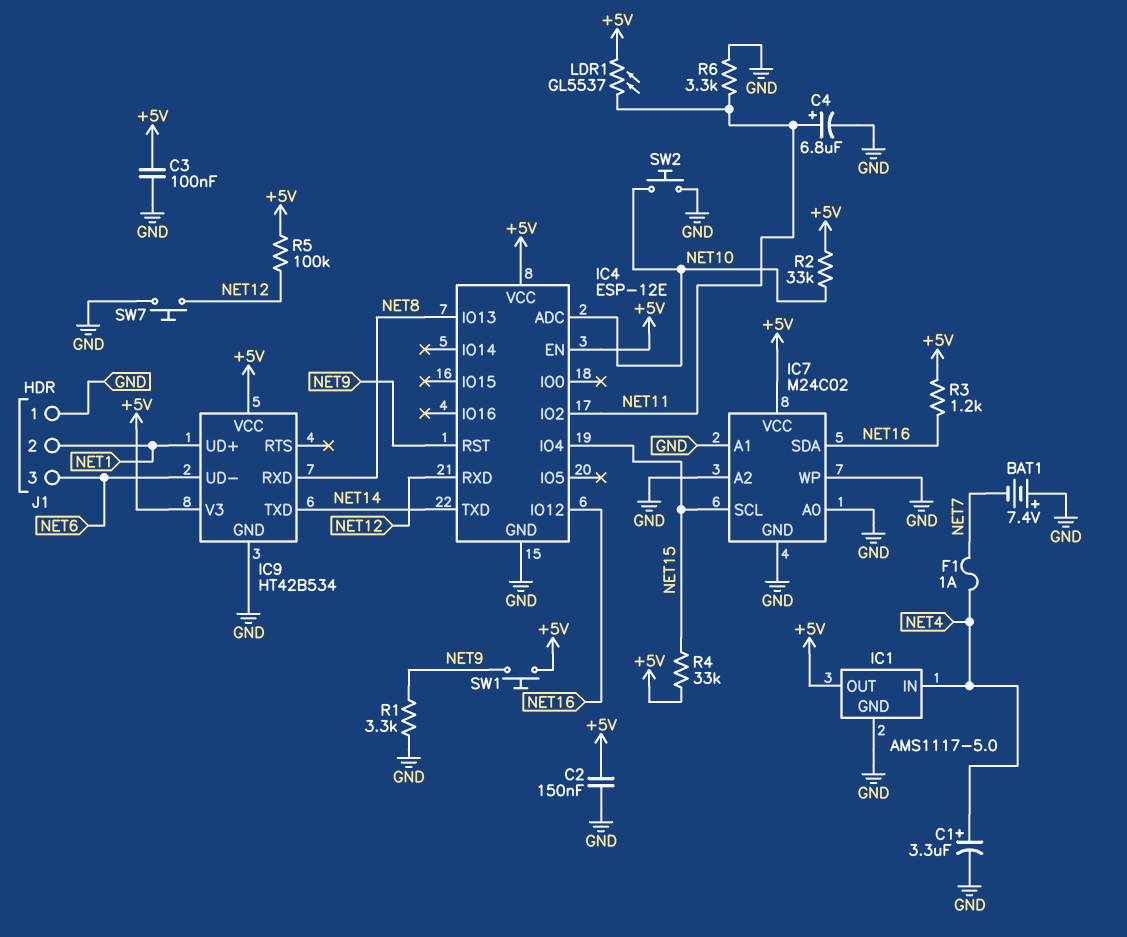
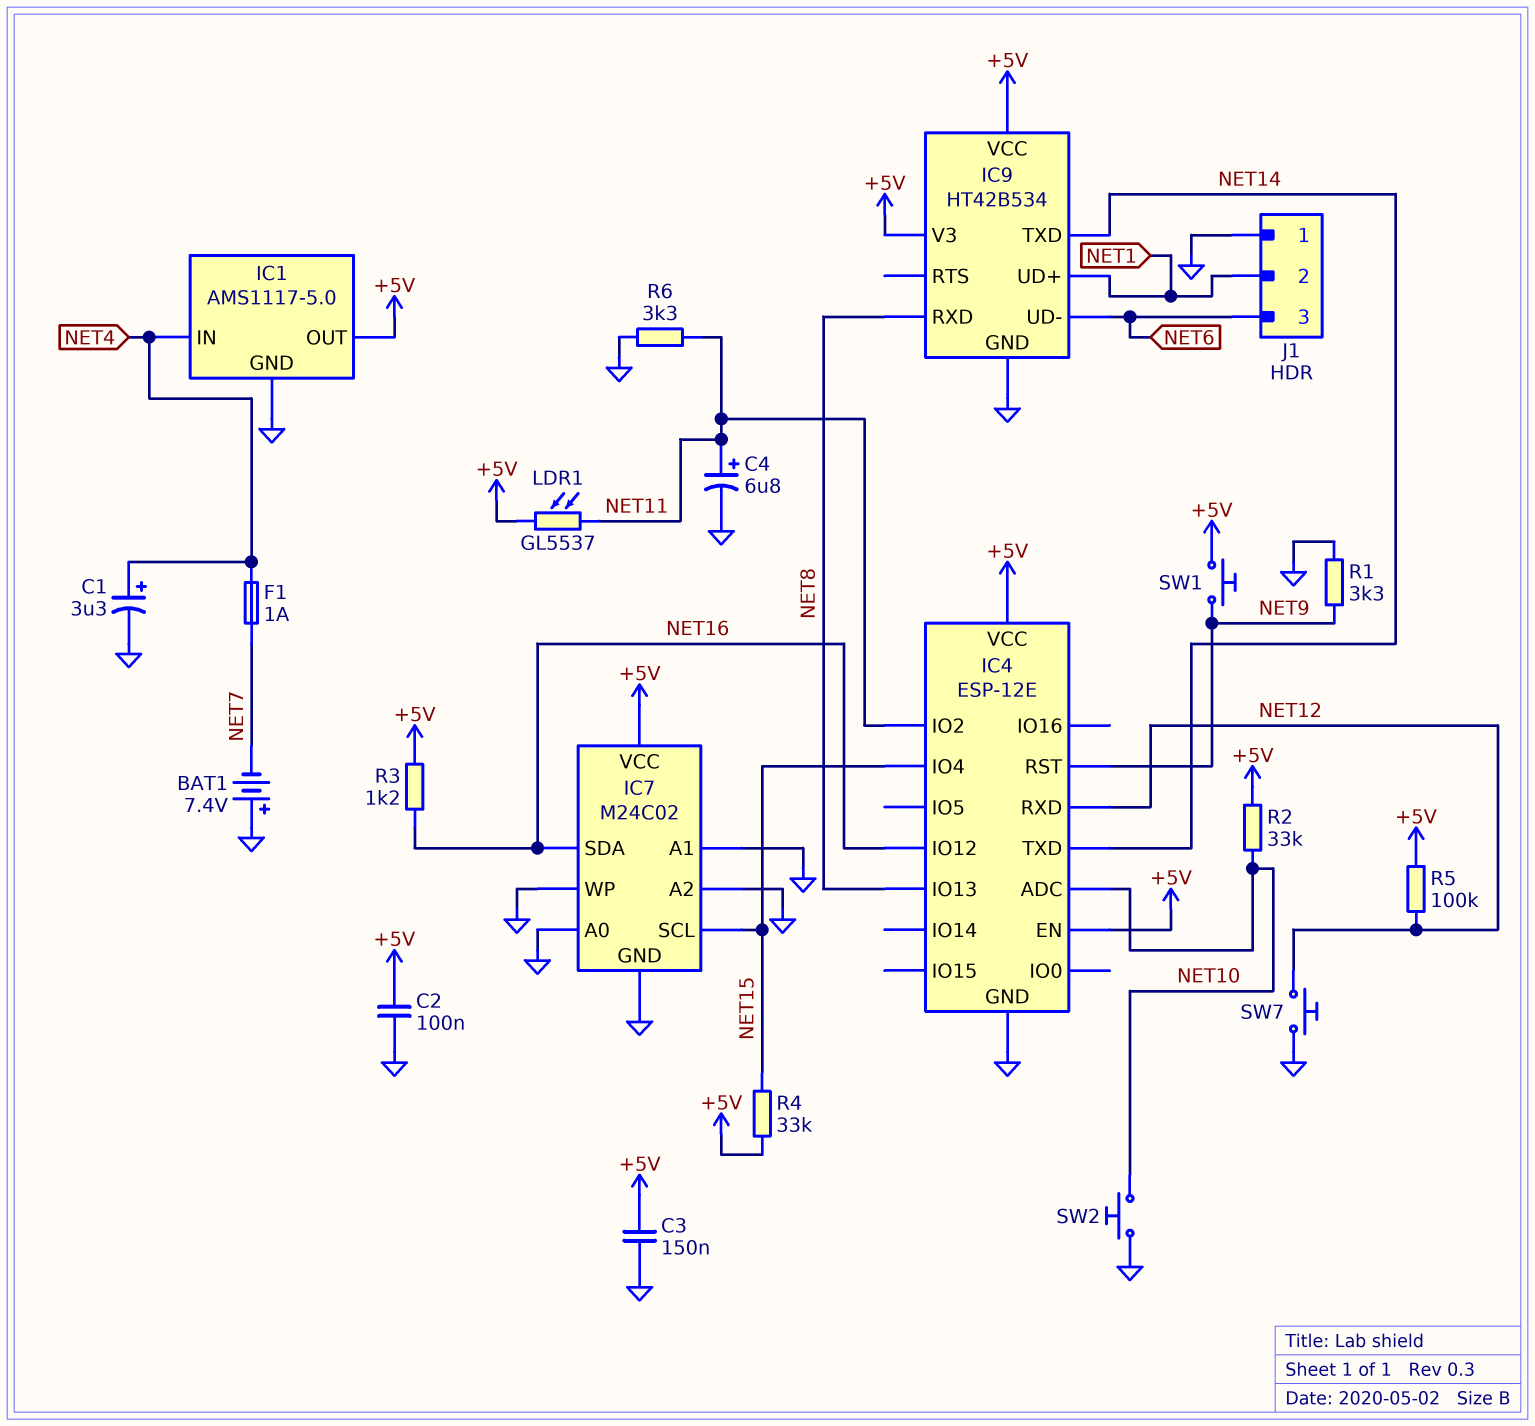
C2: 150nF (+5V, GND) -> 100nF (+5V, GND)
C3: 100nF (+5V, GND) -> 150nF (+5V, GND)

